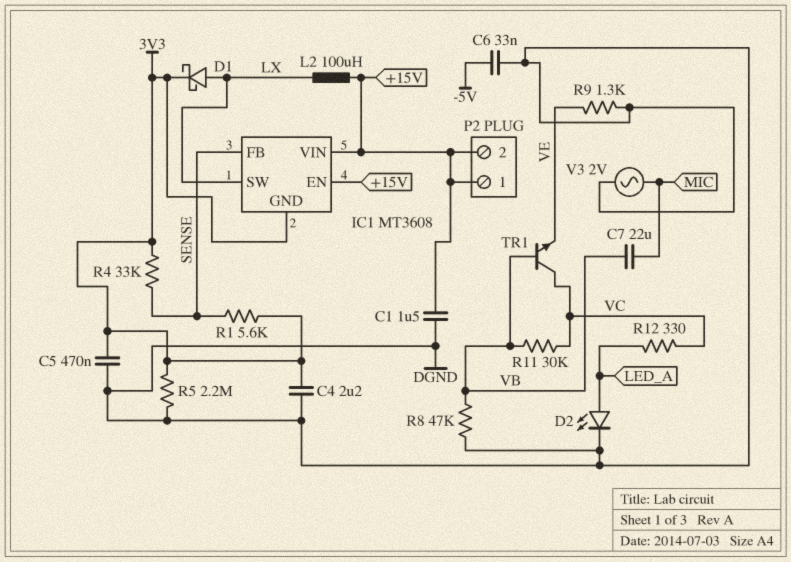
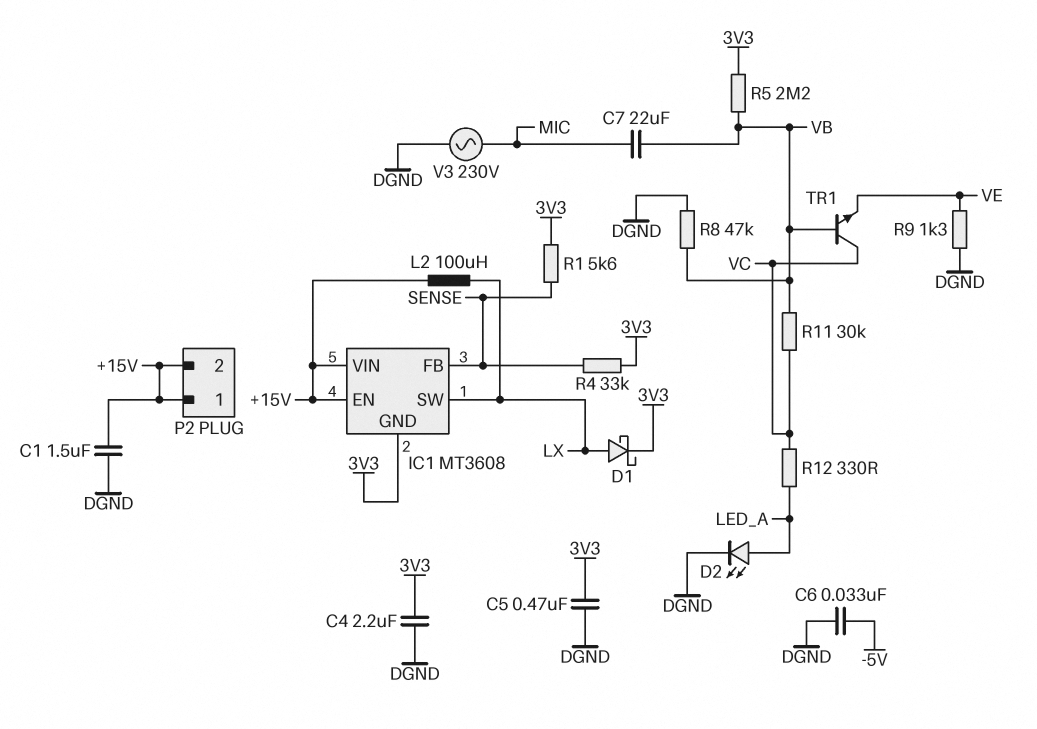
R5: 2.2M (3V3, DGND) -> 2.2M (3V3, VB)
V3: AC 2V (DGND, MIC) -> AC 230V (DGND, MIC)

